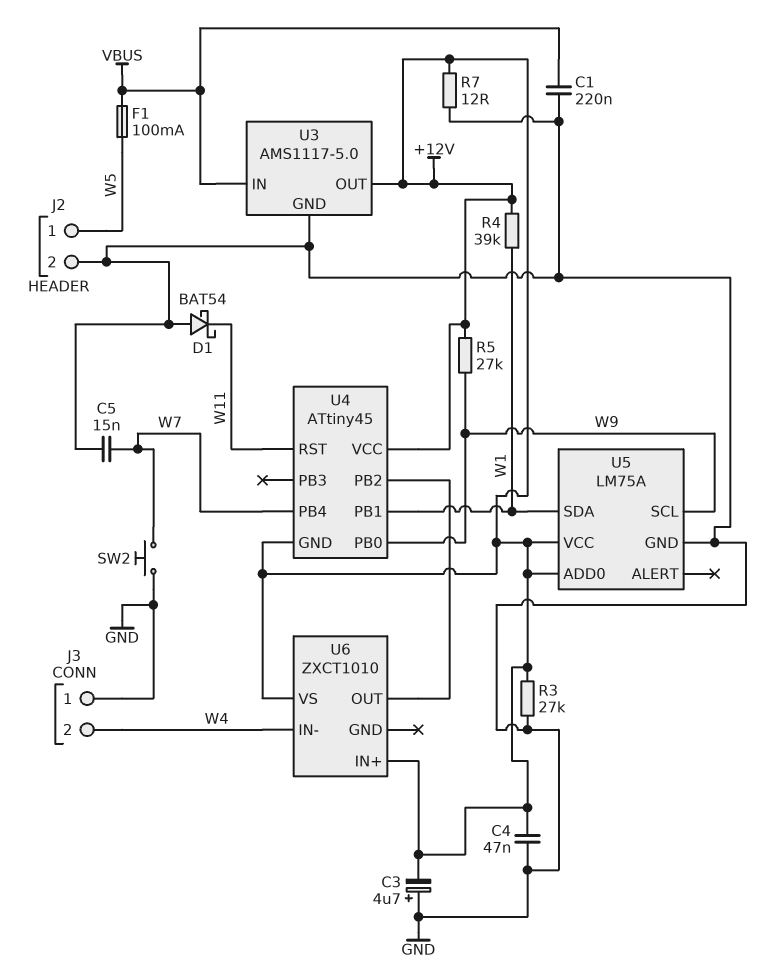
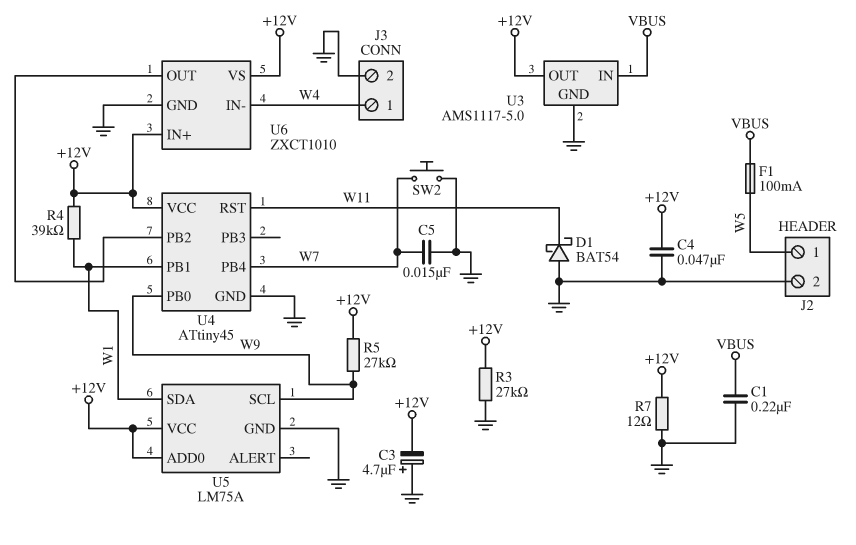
J3 pin 1: GND -> W4
J3 pin 2: W4 -> GND
U4 pin GND: +12V -> GND
U6 pin GND: none -> GND

